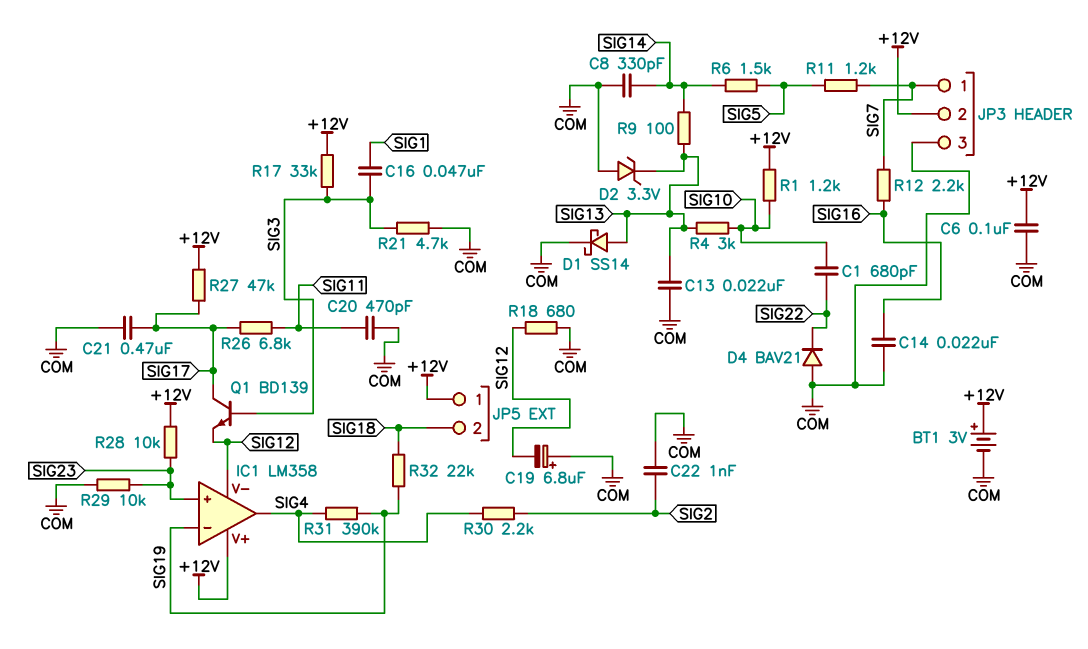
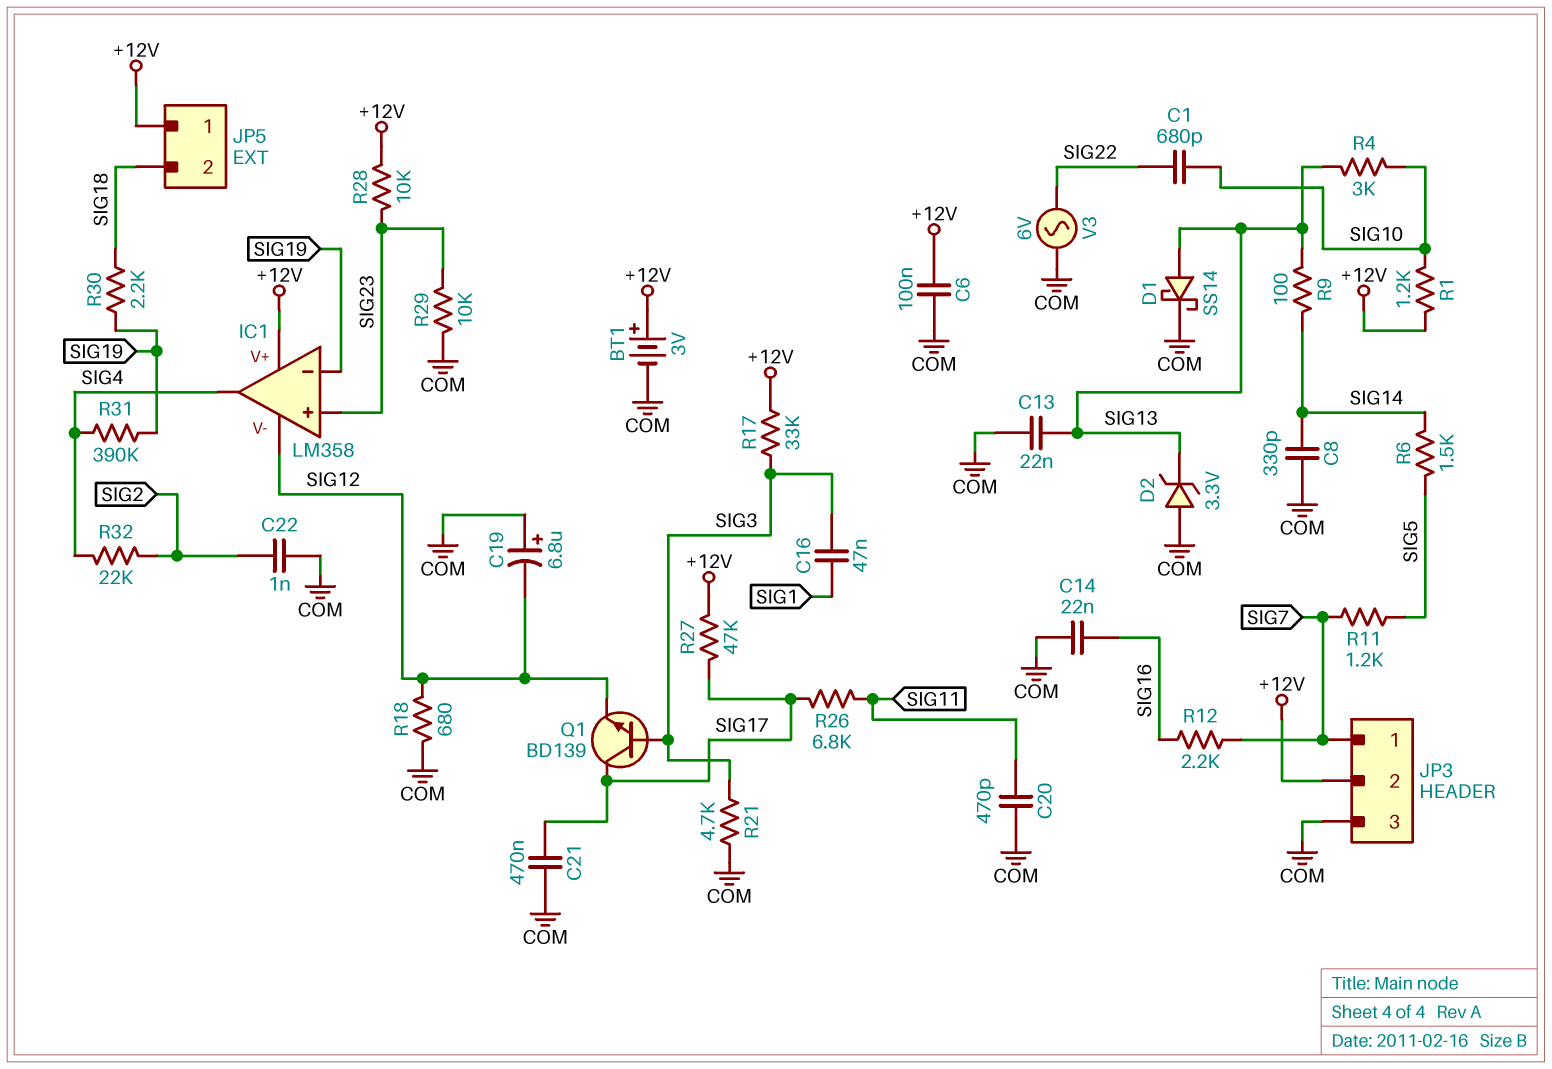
D4: diode BAV21 (A COM, K SIG22) -> none
R30: 2.2k (SIG2, SIG4) -> 2.2k (SIG18, SIG19)
R32: 22k (SIG18, SIG19) -> 22k (SIG2, SIG4)
V3: none -> AC 6V (COM, SIG22)

